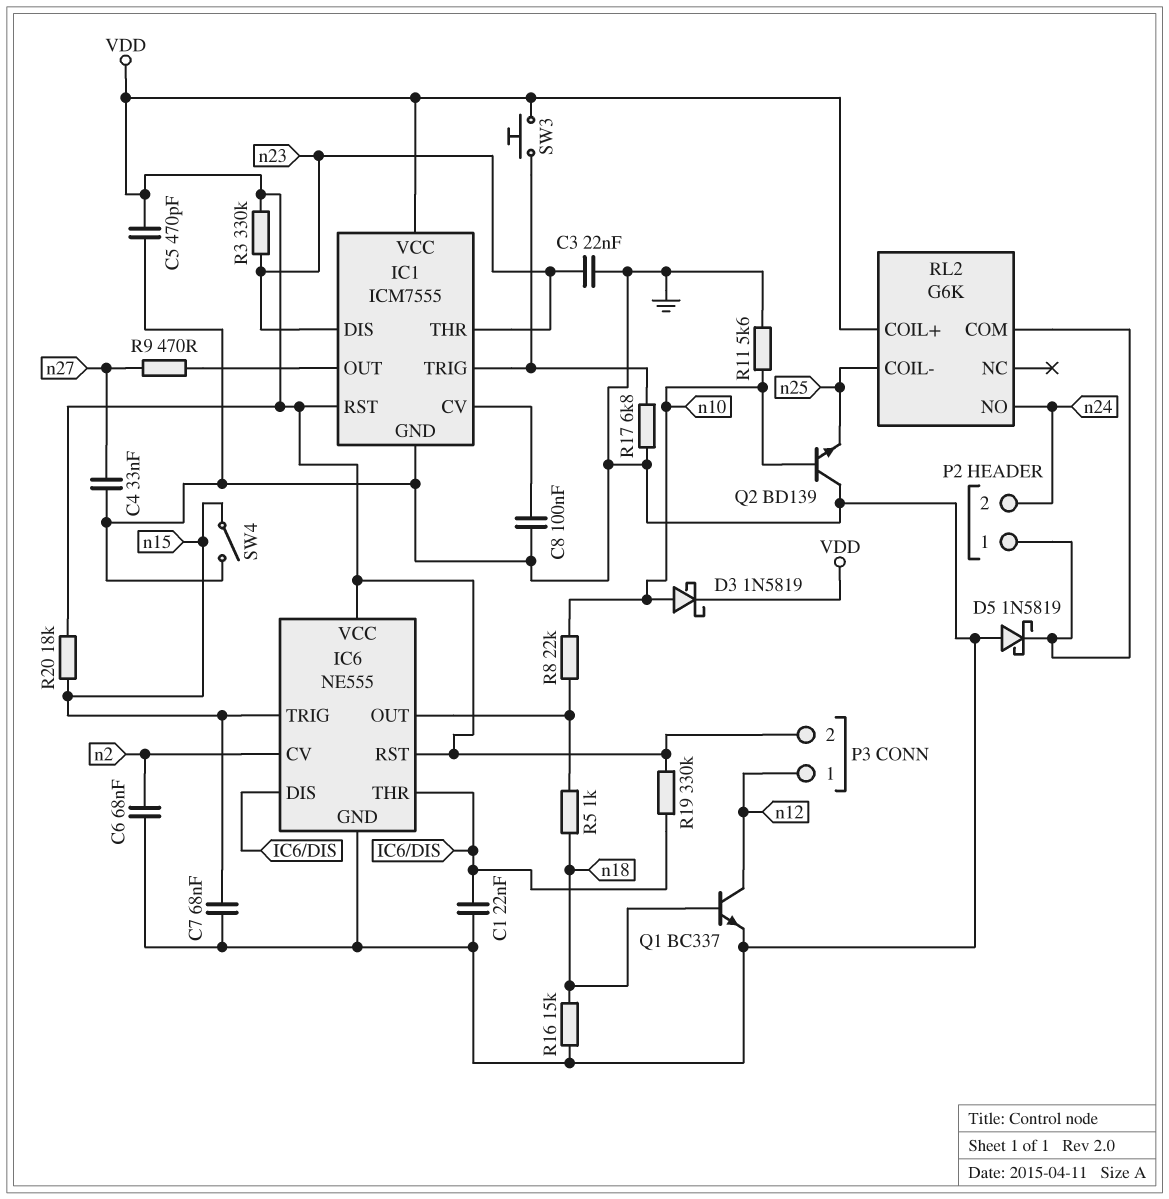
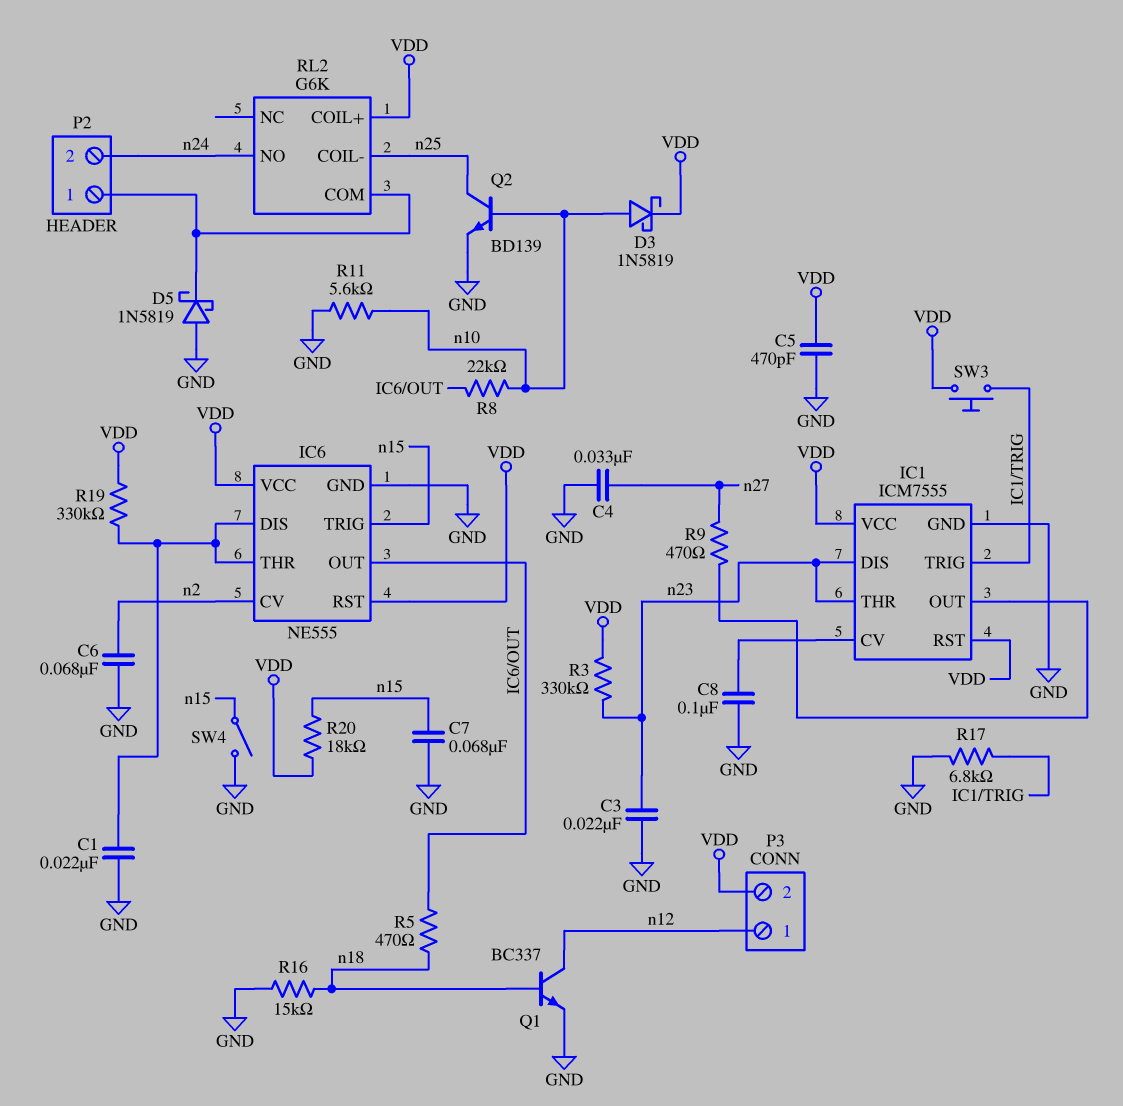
Q2: NPN BD139 (B n10, C GND, E n25) -> NPN BD139 (B n10, C n25, E GND)
R5: 1k (IC6/OUT, n18) -> 470 (IC6/OUT, n18)

